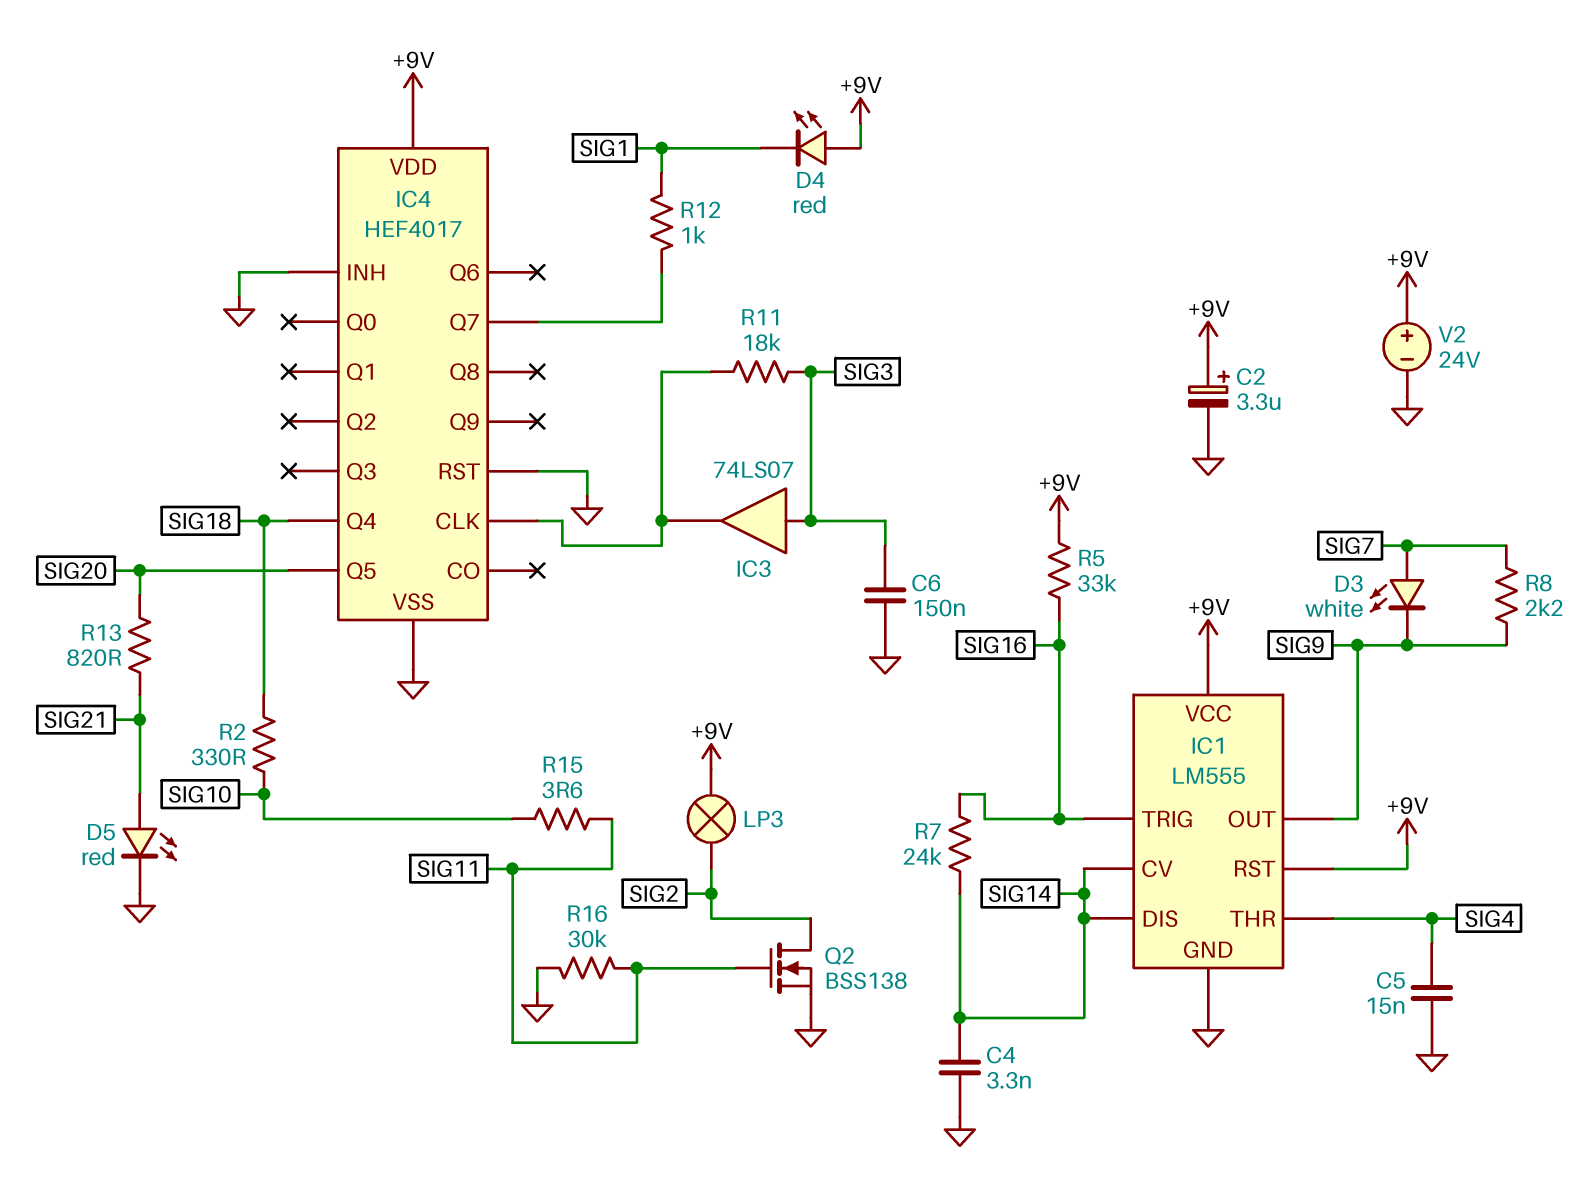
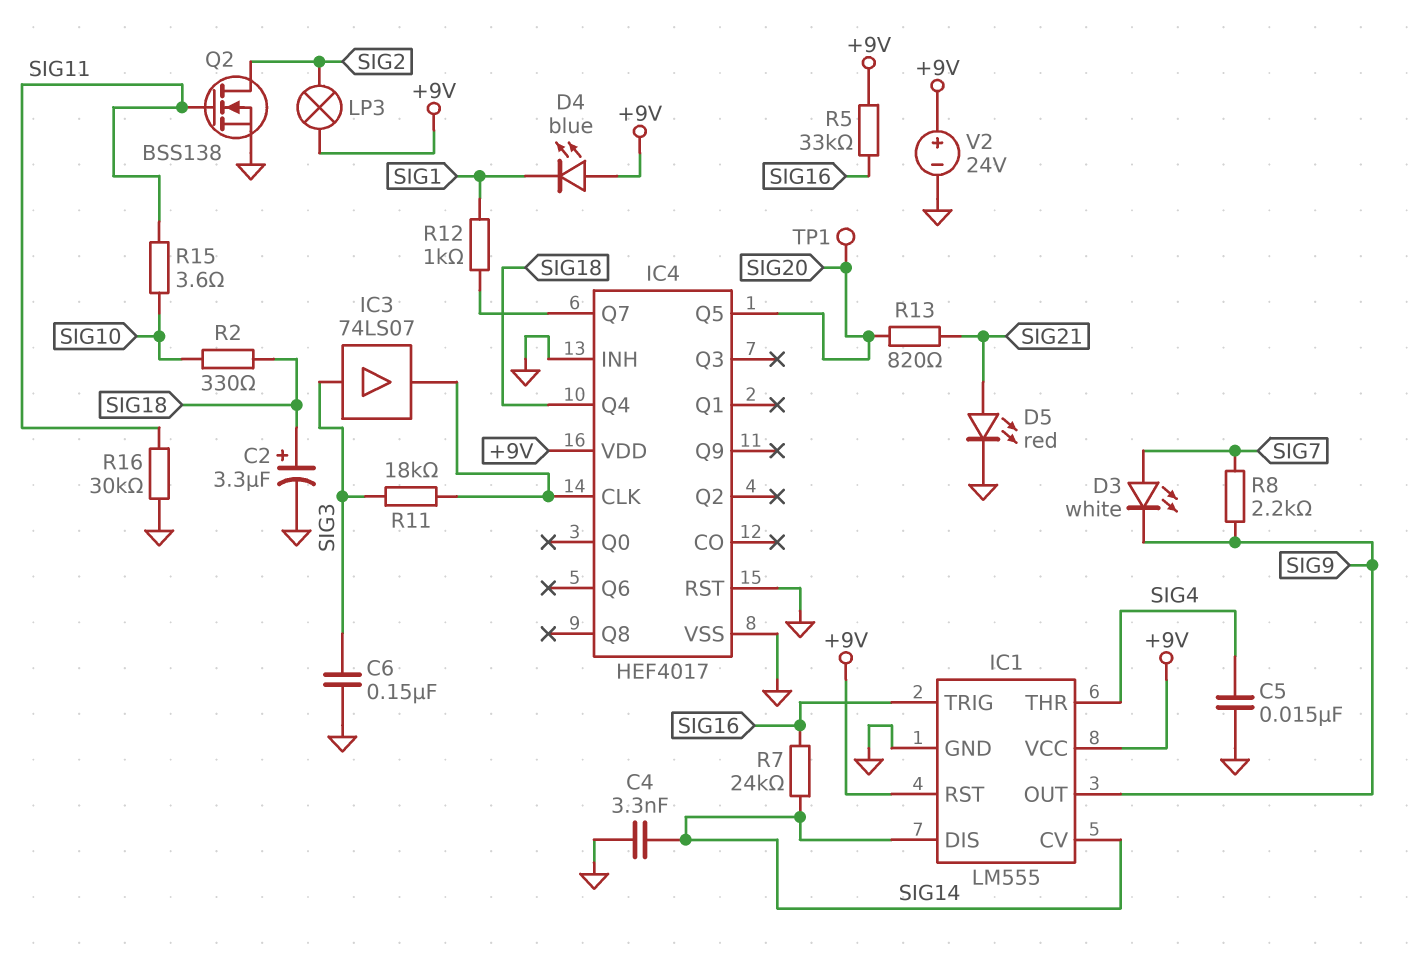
C2: 3.3uF (plus +9V, minus GND) -> 3.3uF (plus SIG18, minus GND)
D4: LED red (A +9V, K SIG1) -> LED blue (A +9V, K SIG1)
TP1: none -> test point (SIG20)

